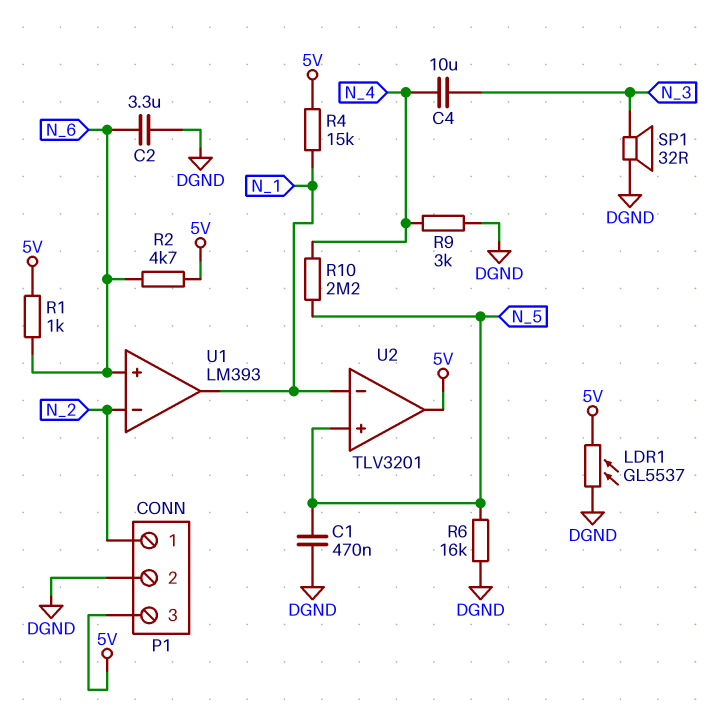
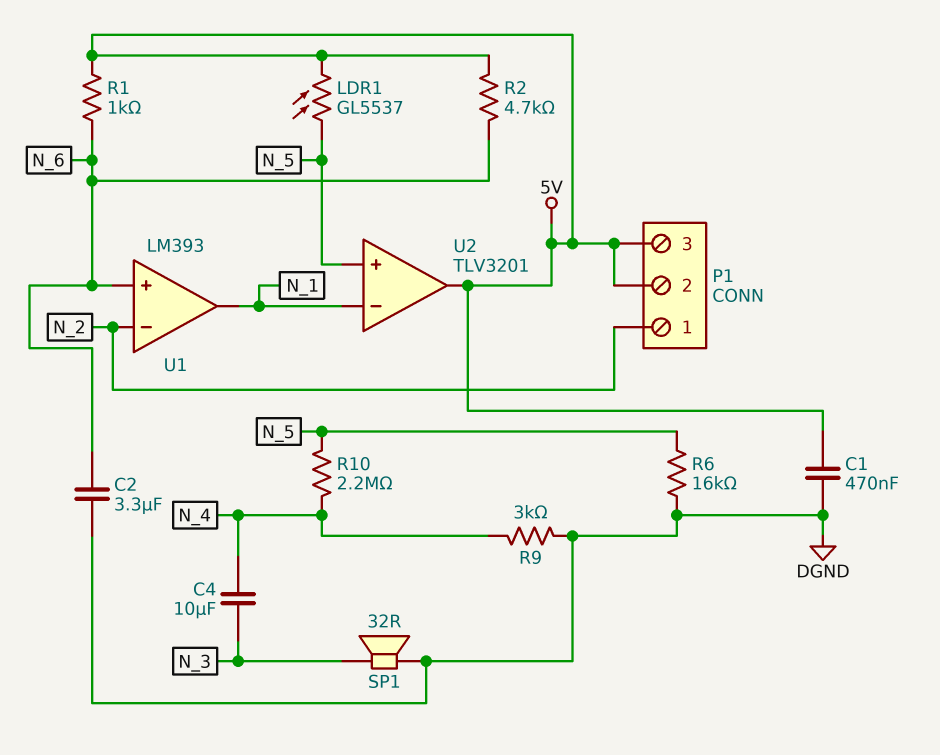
C1: 470nF (DGND, N_5) -> 470nF (5V, DGND)
LDR1: GL5537 (5V, DGND) -> GL5537 (5V, N_5)
P1 pin 2: DGND -> 5V
R4: 15k (5V, N_1) -> none

